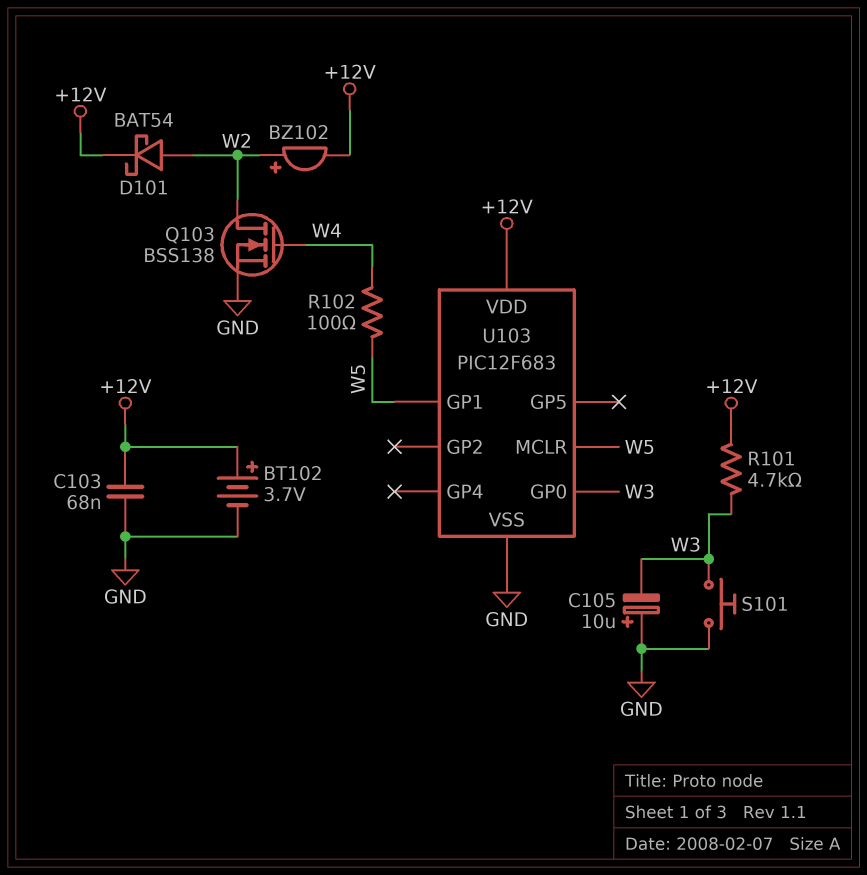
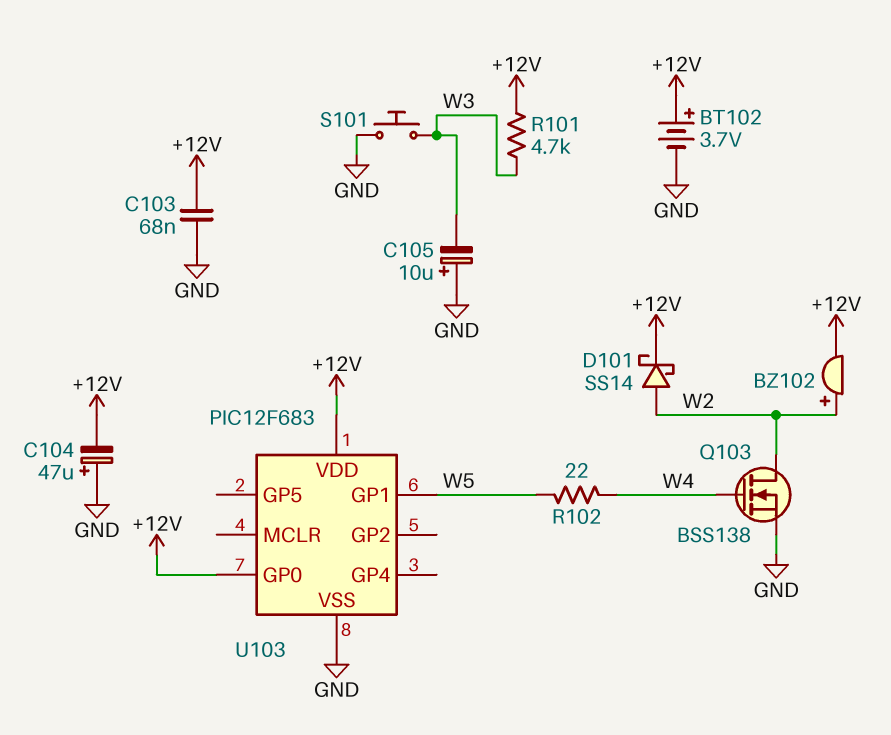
C104: none -> 47uF (plus GND, minus +12V)
D101: schottky BAT54 (A W2, K +12V) -> schottky SS14 (A W2, K +12V)
R102: 100 (W4, W5) -> 22 (W4, W5)
U103 pin GP0: W3 -> +12V
U103 pin MCLR: W5 -> none

